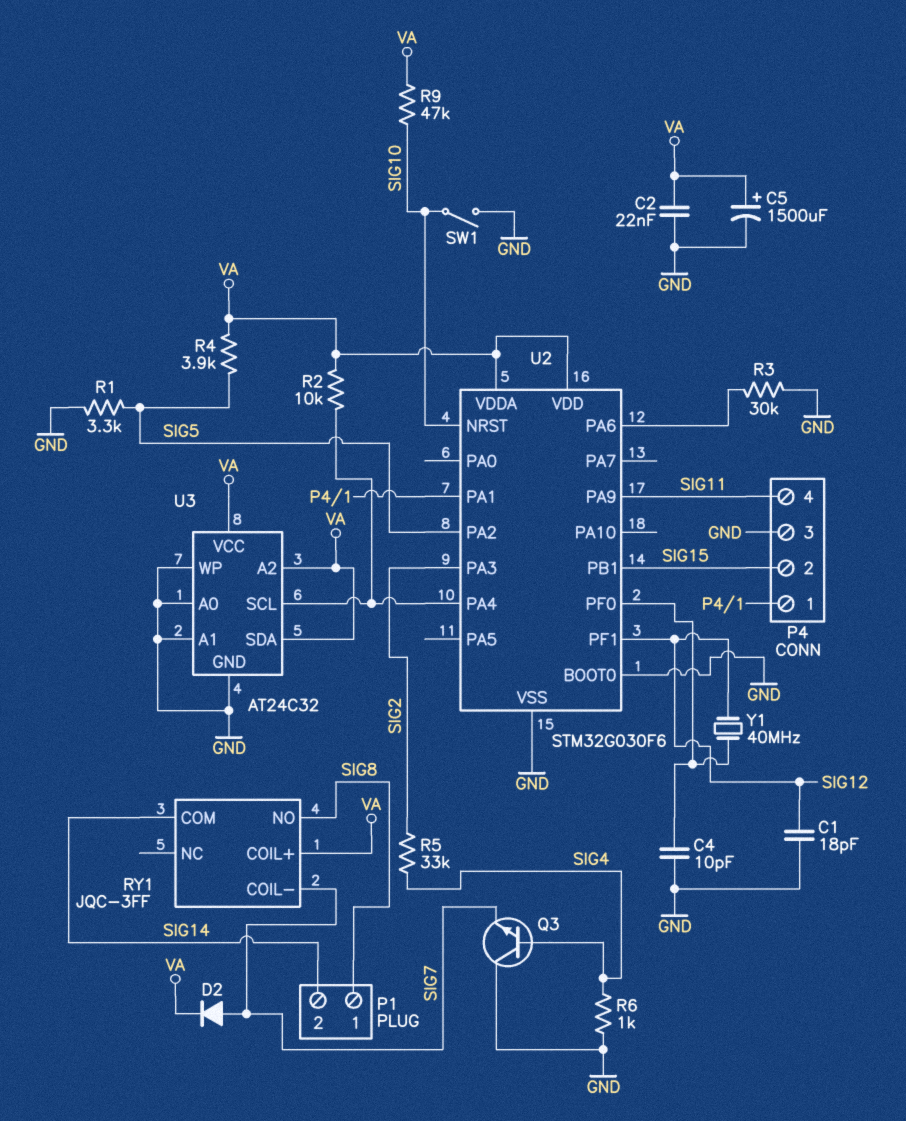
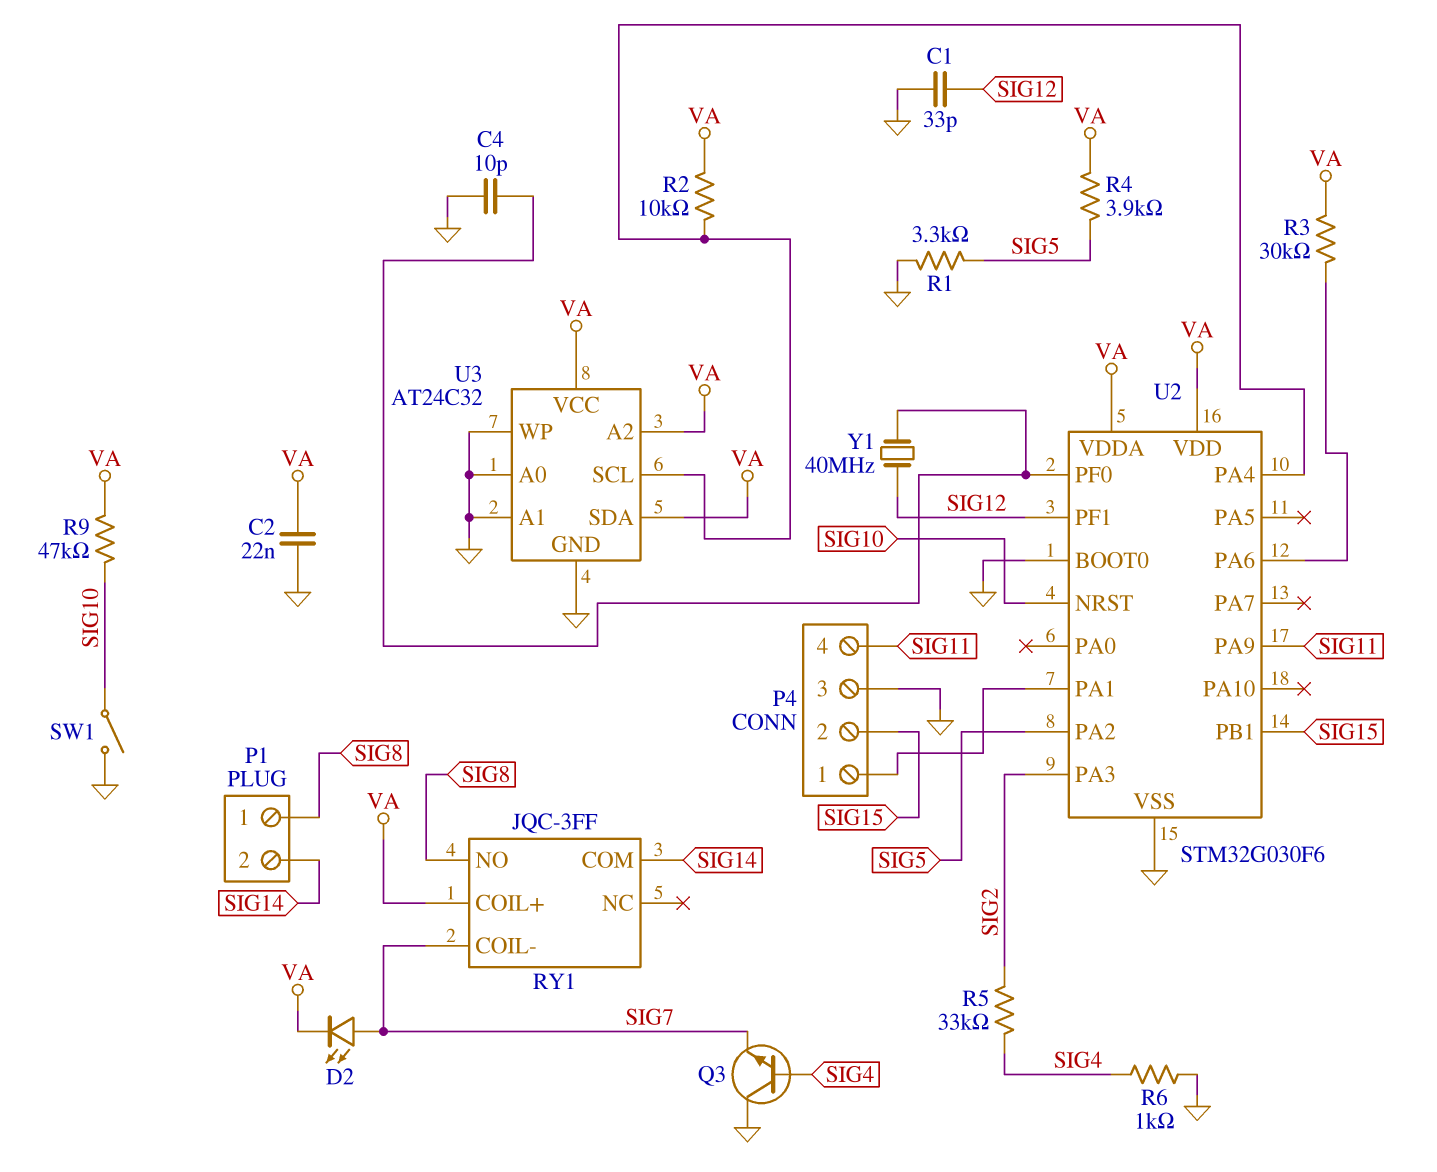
C1: 18pF (GND, SIG12) -> 33pF (GND, SIG12)
C5: 1500uF (plus VA, minus GND) -> none
D2: diode (A SIG7, K VA) -> LED (A SIG7, K VA)
R3: 30k (GND, U2/PA6) -> 30k (U2/PA6, VA)

